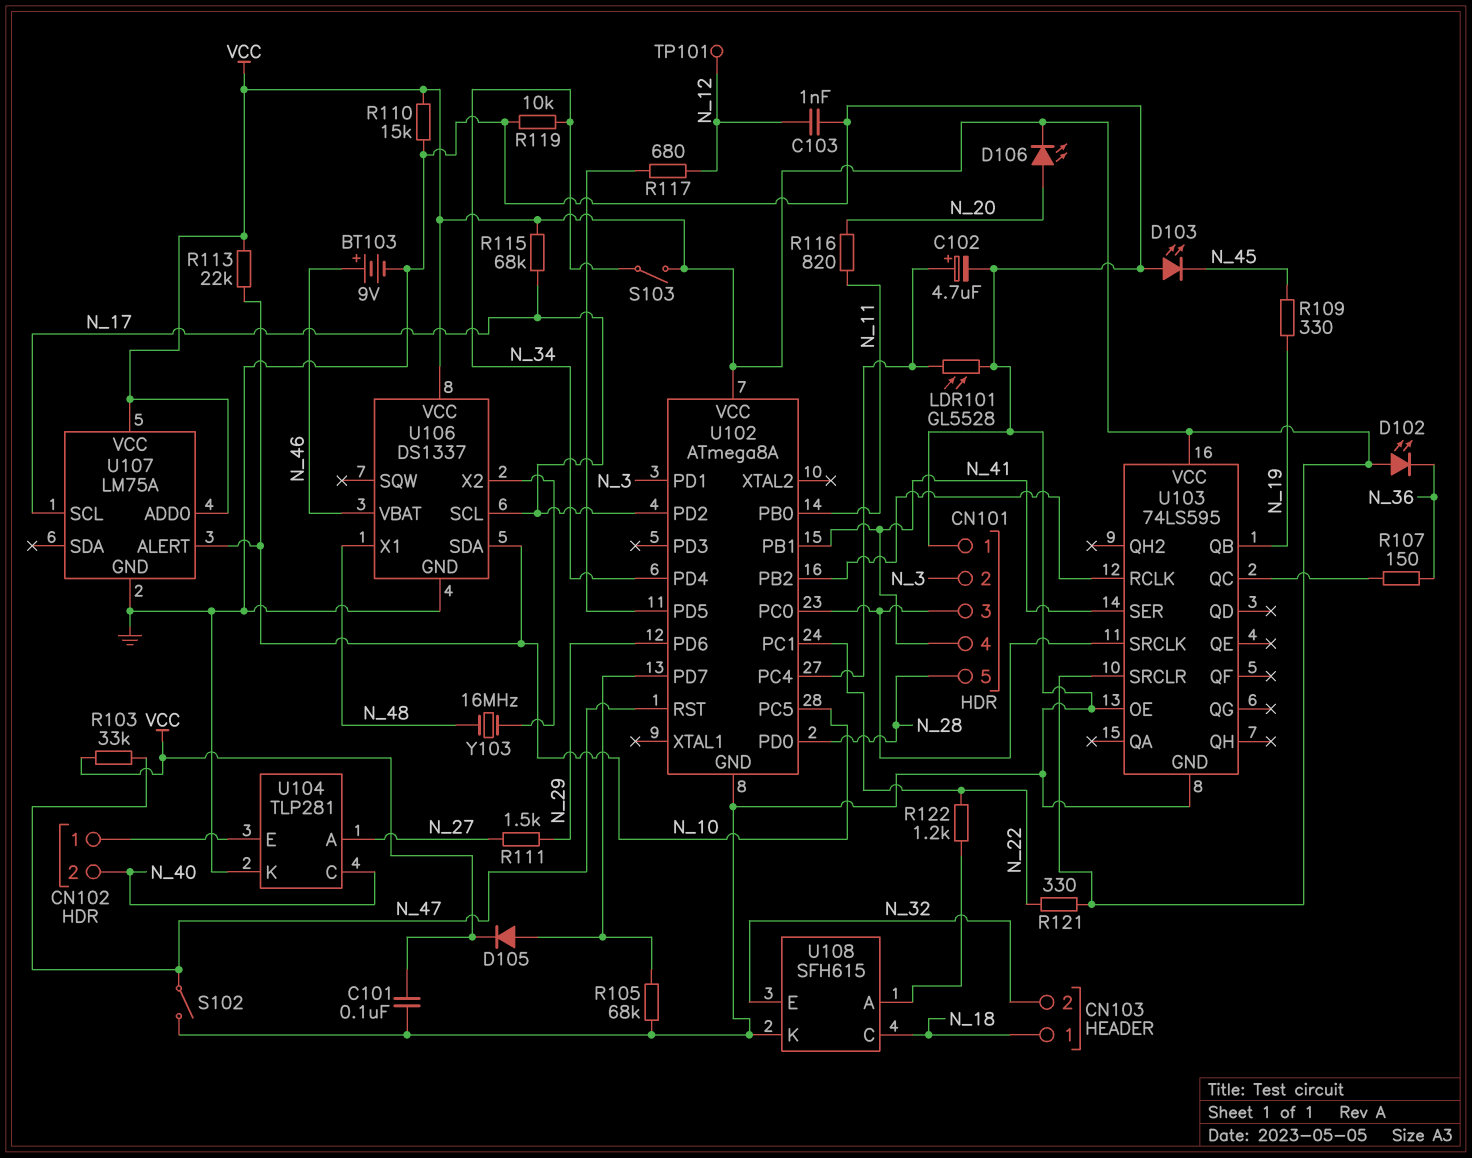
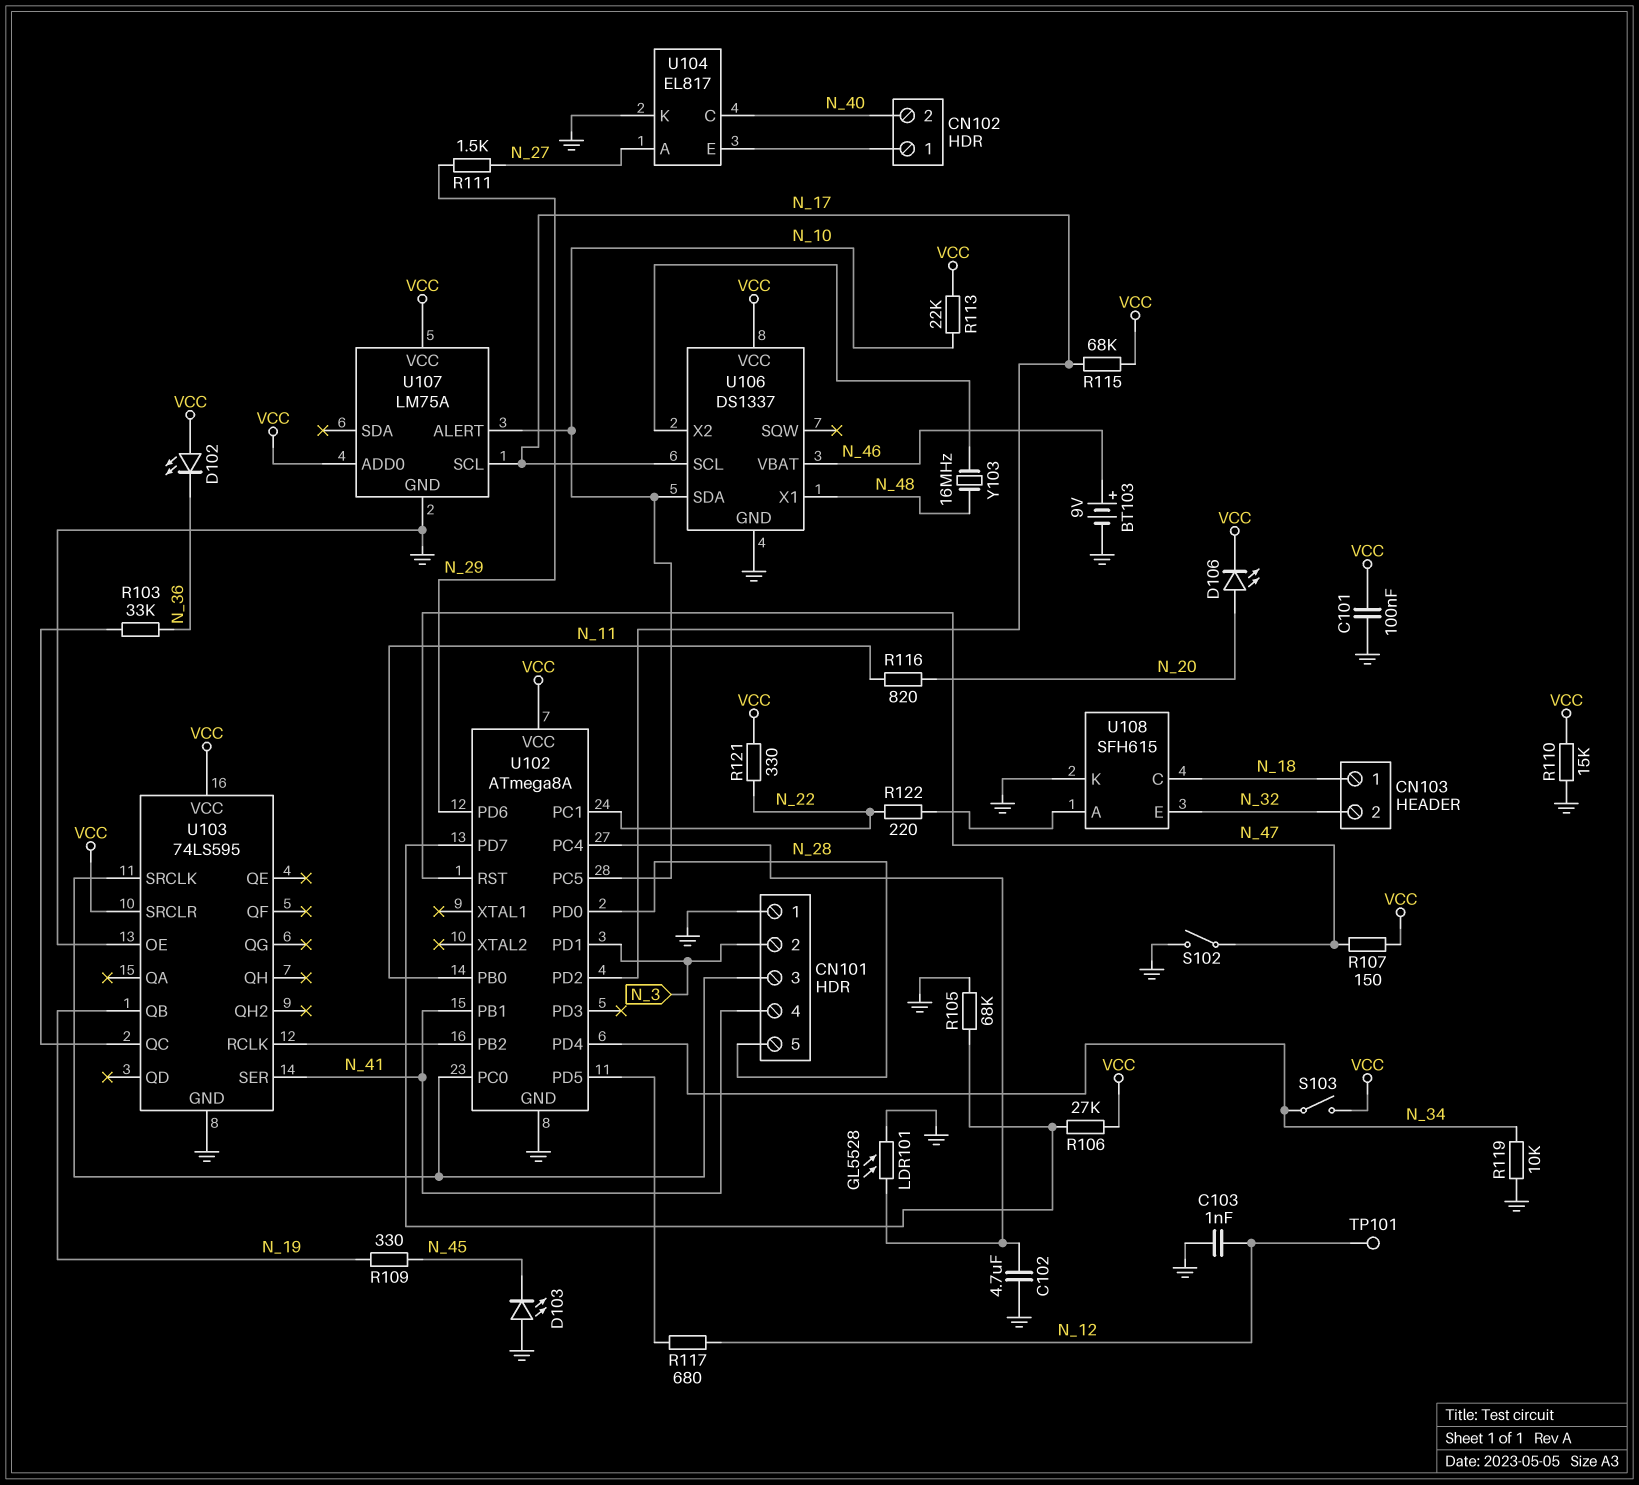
C102: 4.7uF (plus U102/PC4, minus GND) -> 4.7uF (GND, U102/PC4)
D105: diode (A U102/PD7, K VCC) -> none
R103: 33k (N_47, VCC) -> 33k (N_36, U103/QC)
R106: none -> 27k (U102/PD7, VCC)
R107: 150 (N_36, U103/QC) -> 150 (N_47, VCC)
R122: 1.2k (N_22, U108/A) -> 220 (N_22, U108/A)
U104: TLP281 -> EL817

